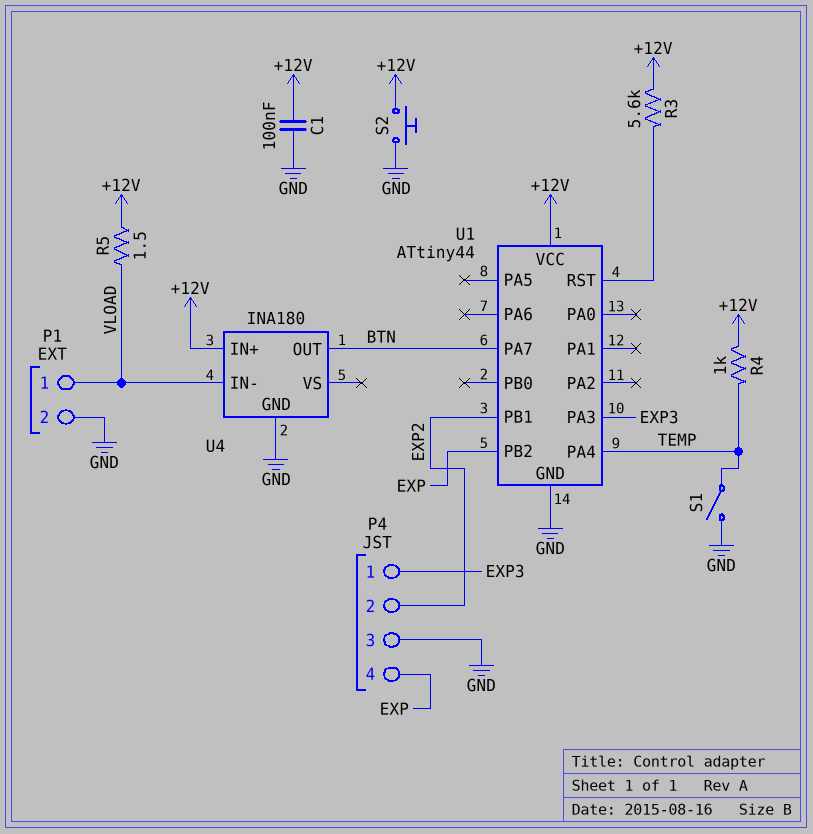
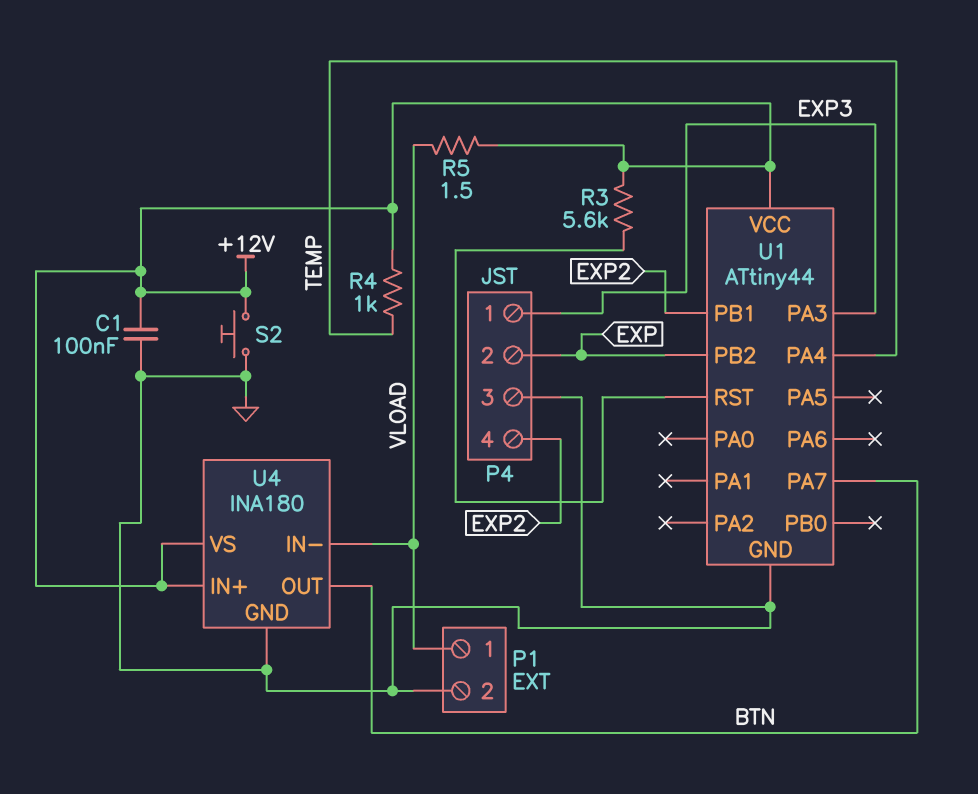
P4 pin 2: EXP2 -> EXP
P4 pin 4: EXP -> EXP2
S1: switch (GND, TEMP) -> none
U4 pin VS: none -> +12V

